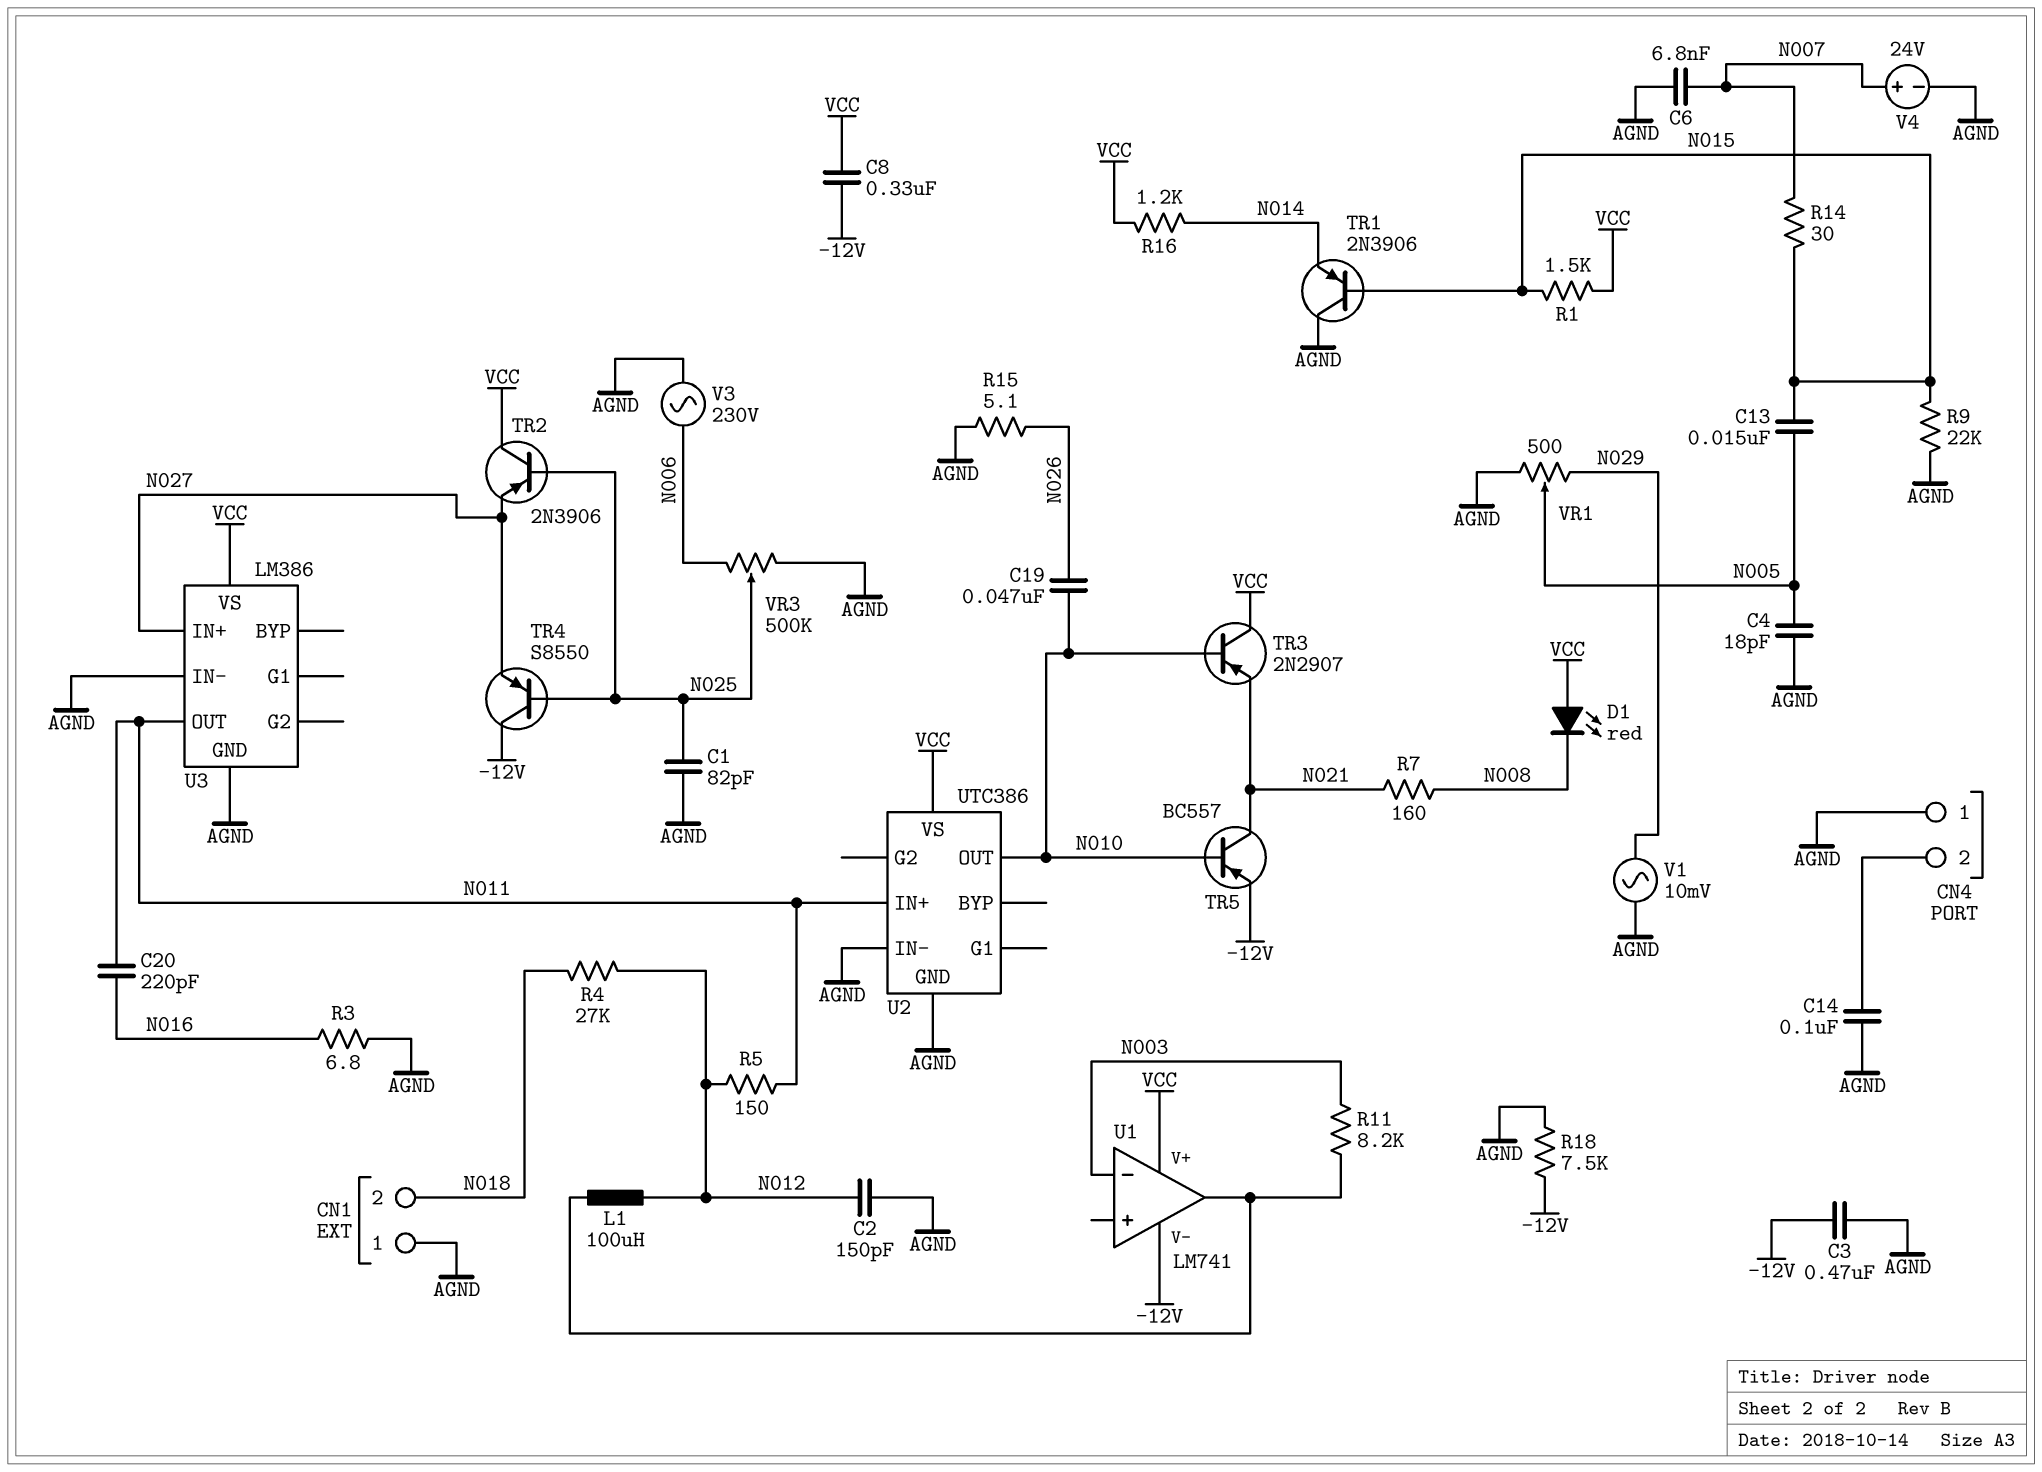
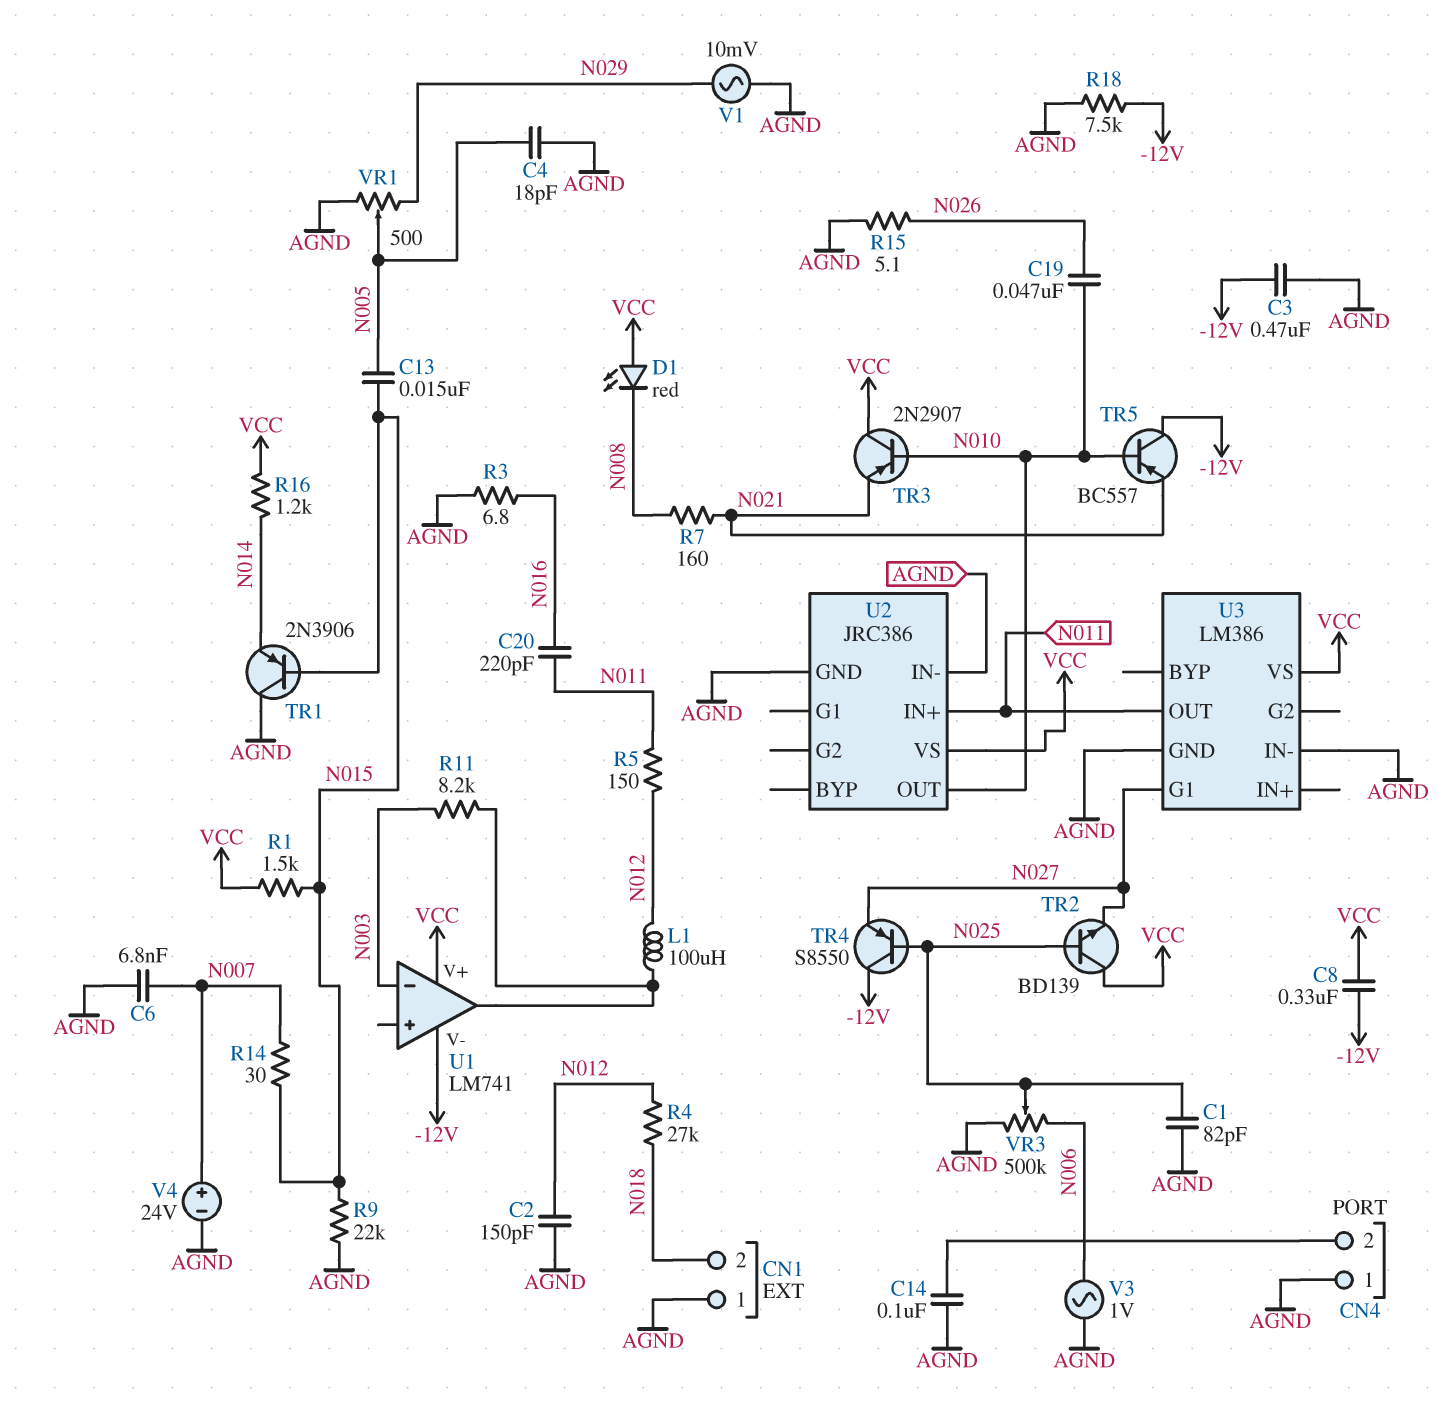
TR2: PNP 2N3906 (B N025, C VCC, E N027) -> NPN BD139 (B N025, C VCC, E N027)
TR5: PNP BC557 (B N010, C N021, E -12V) -> PNP BC557 (B N010, C -12V, E N021)
U2: UTC386 -> JRC386
U3 pin G1: none -> N027
U3 pin IN+: N027 -> none
V3: AC 230V (AGND, N006) -> AC 1V (AGND, N006)

